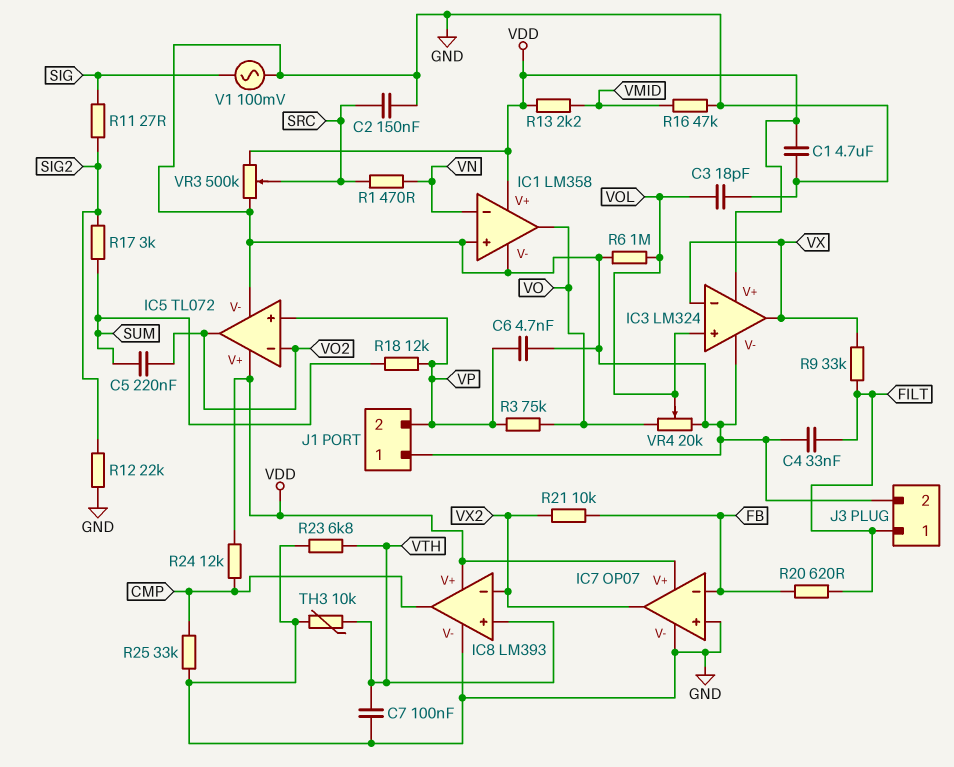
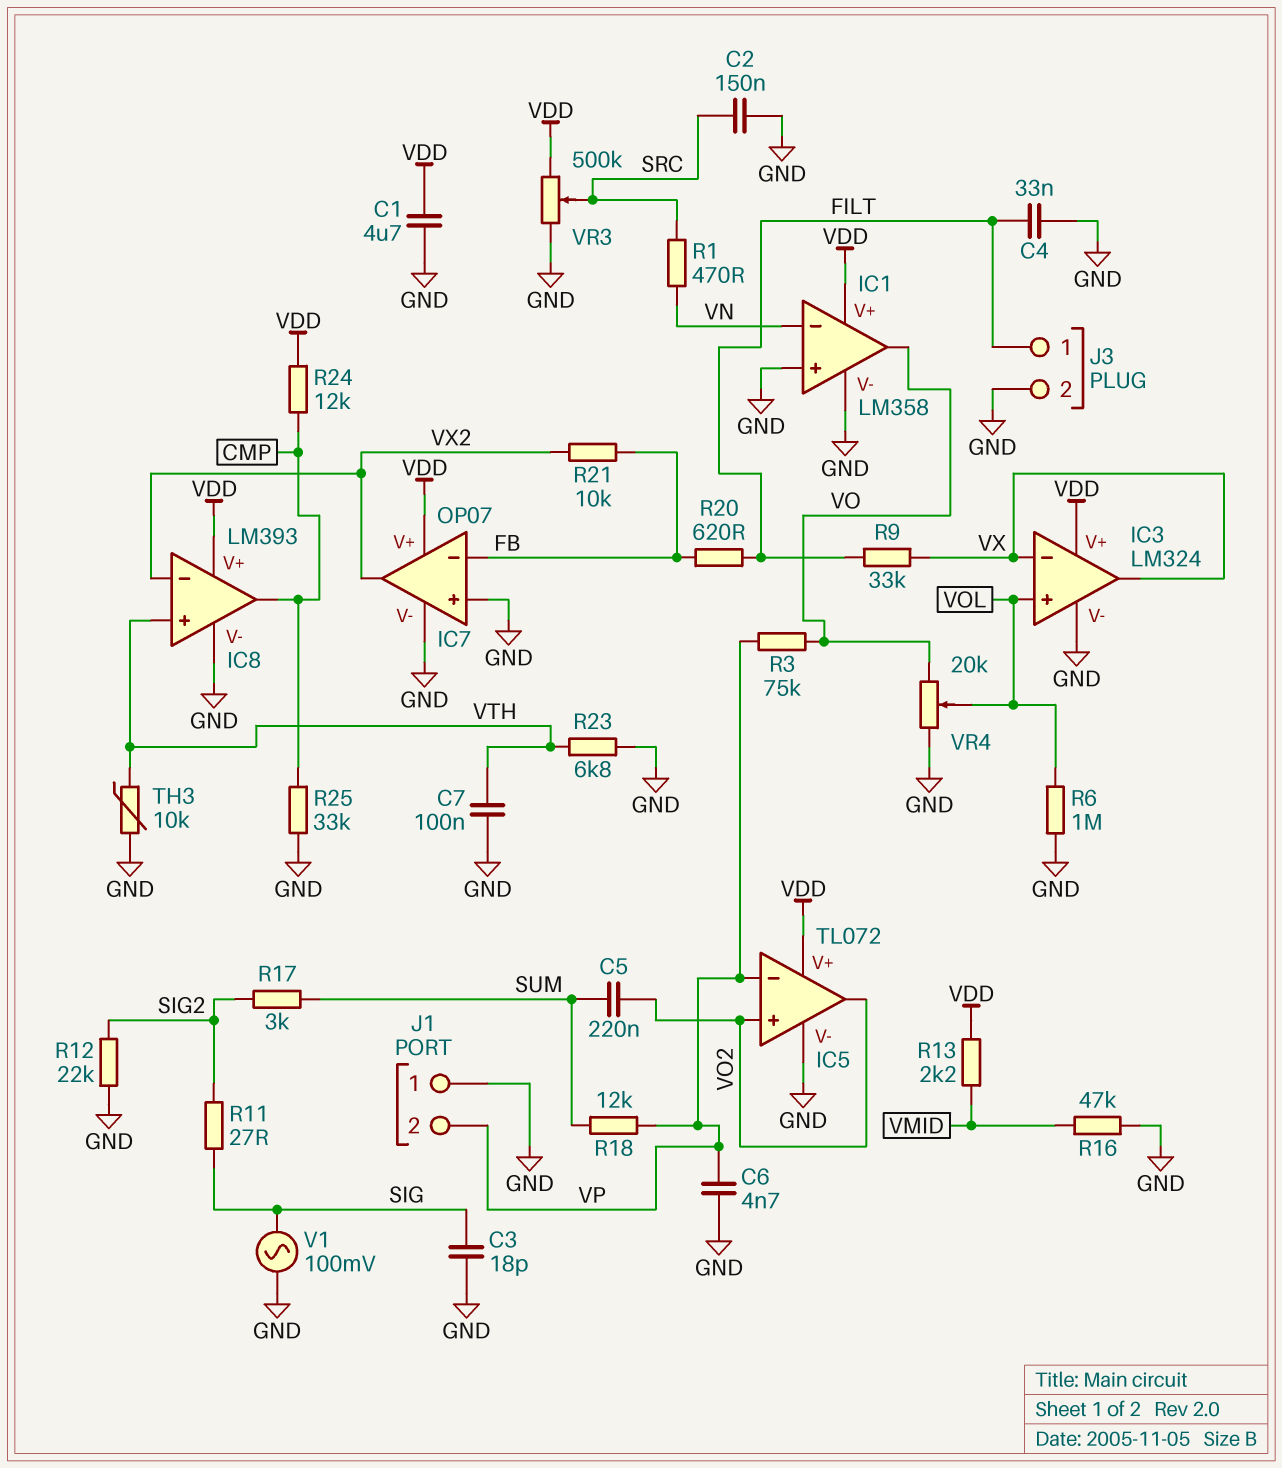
C3: 18pF (GND, VOL) -> 18pF (GND, SIG)
IC5 pin in+: VP -> VO2
IC5 pin in-: VO2 -> VP

